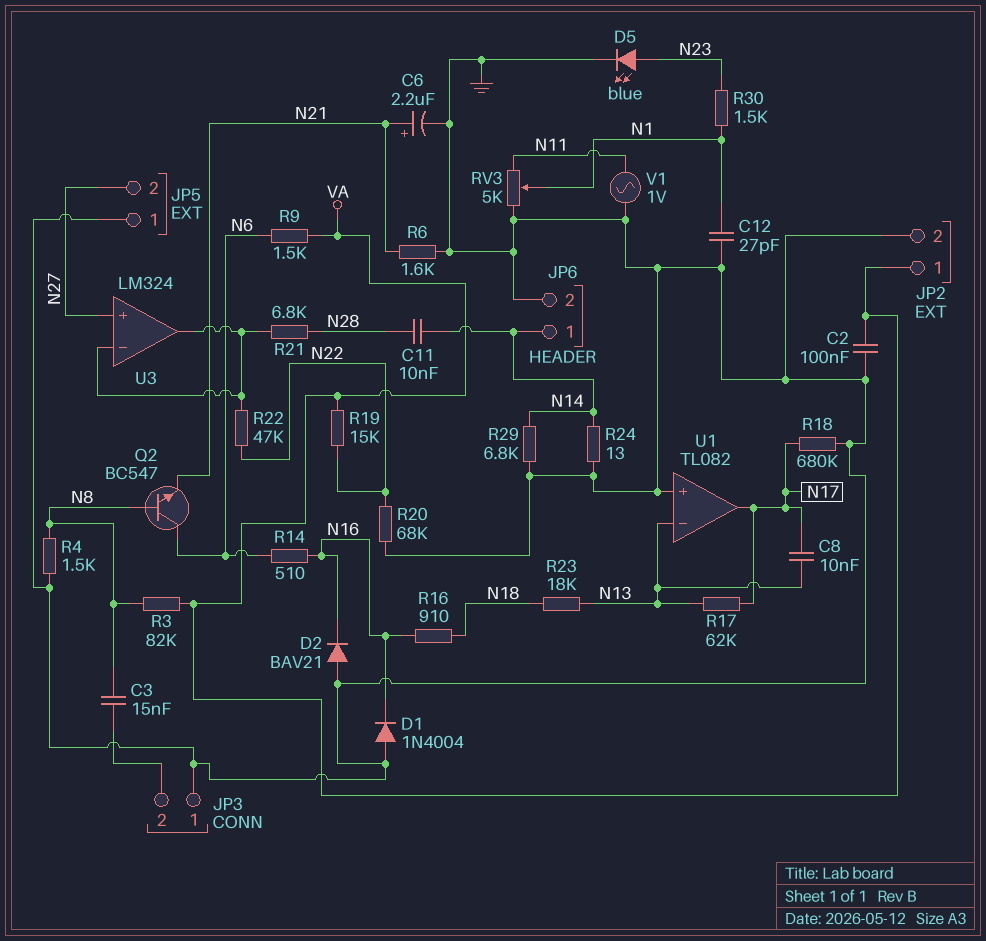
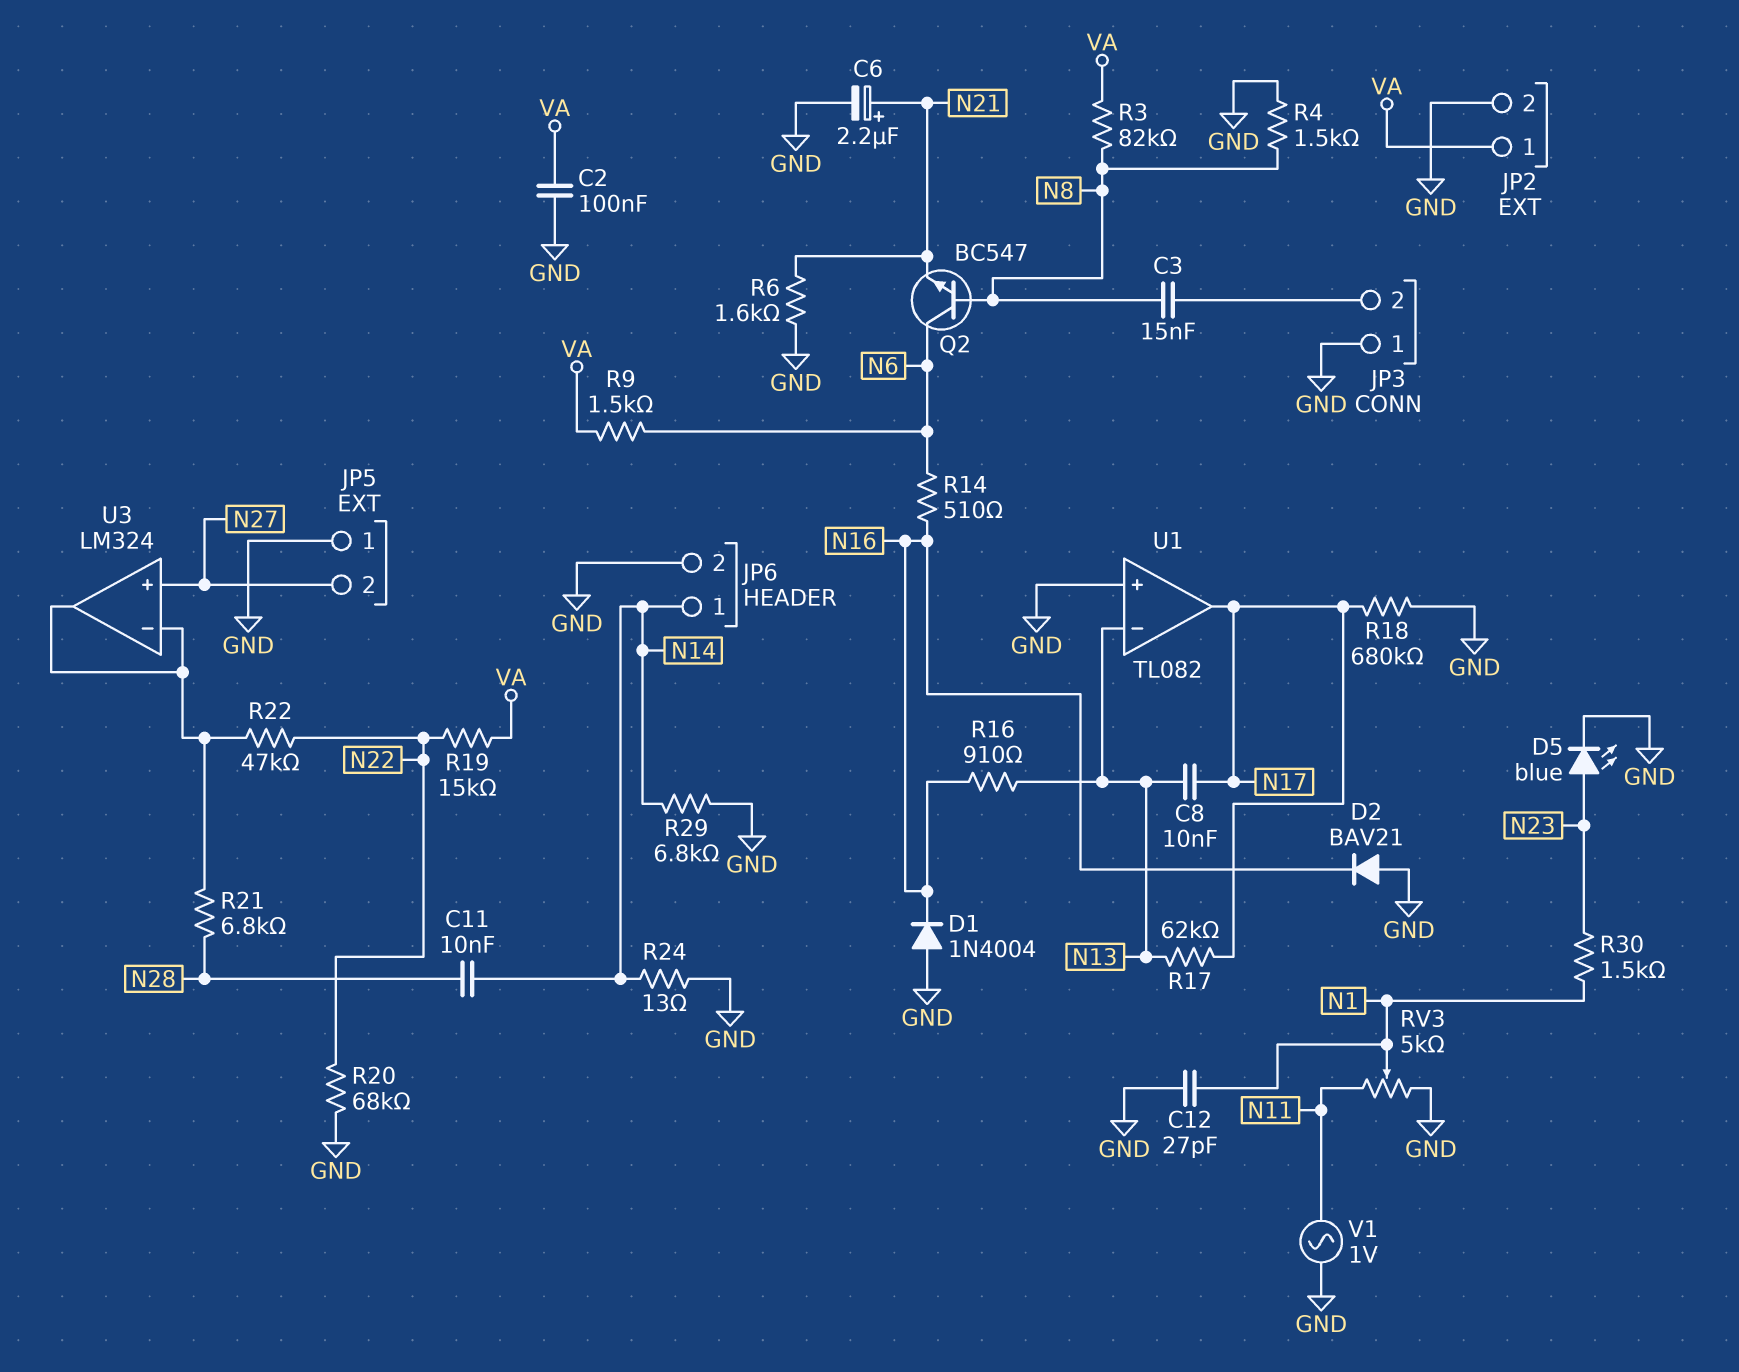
R16: 910 (N16, N18) -> 910 (N13, N16)
R23: 18k (N13, N18) -> none

